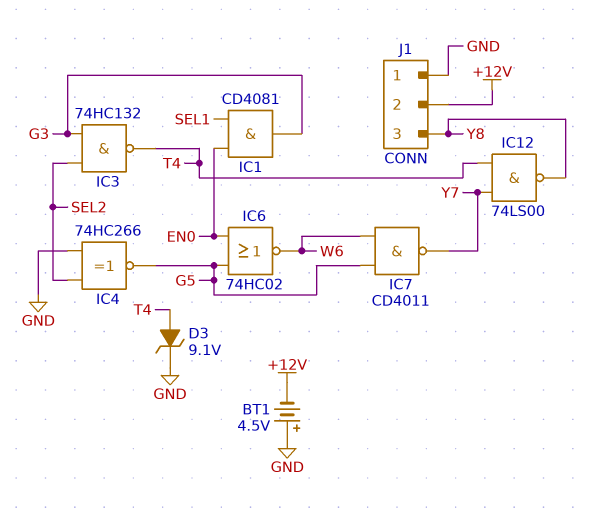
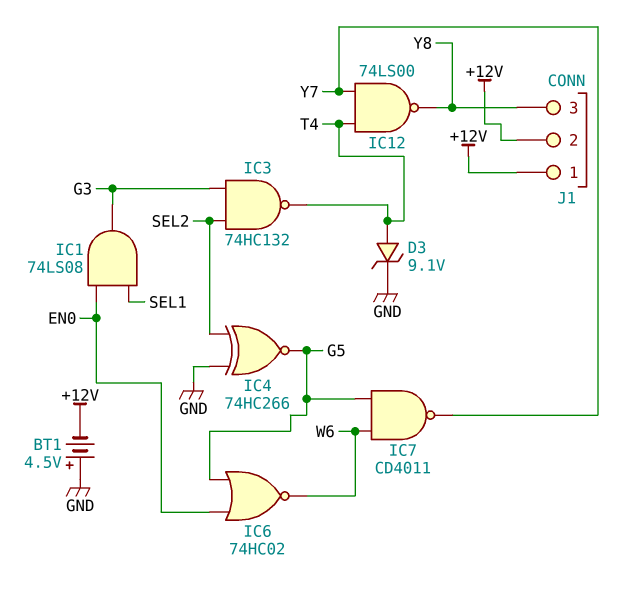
IC1: AND CD4081 (in EN0, in SEL1, out G3) -> AND 74LS08 (in EN0, in SEL1, out G3)
J1 pin 1: GND -> +12V

